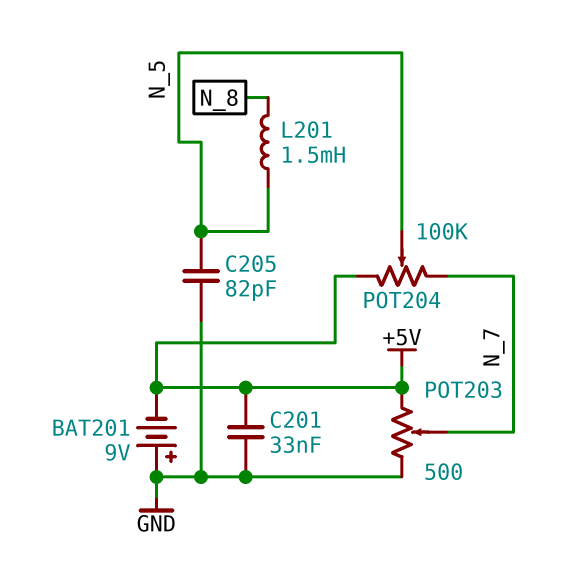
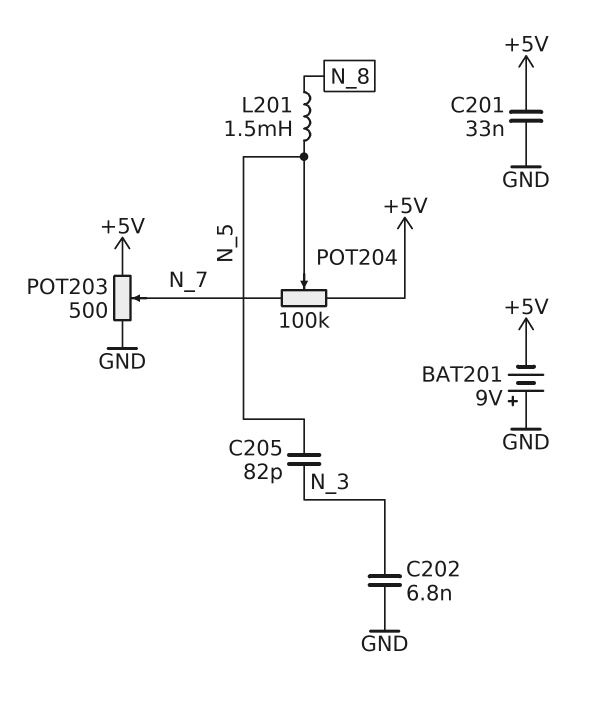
C202: none -> 6.8nF (GND, N_3)
C205: 82pF (GND, N_5) -> 82pF (N_3, N_5)

